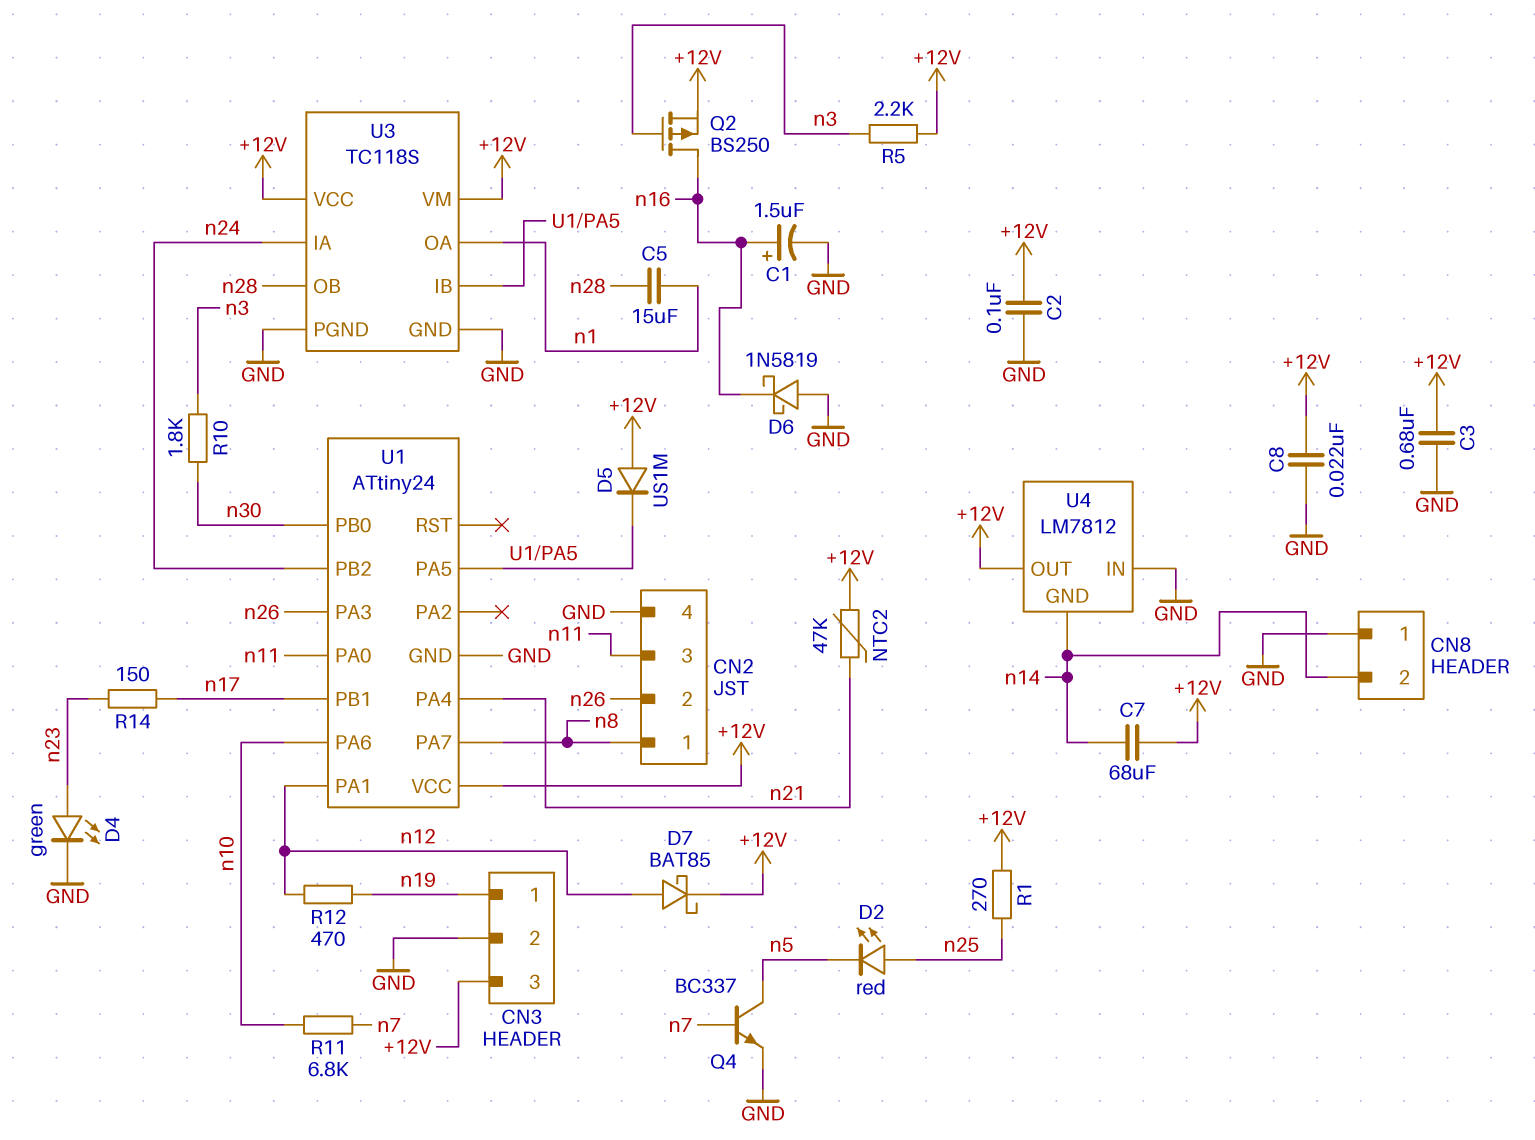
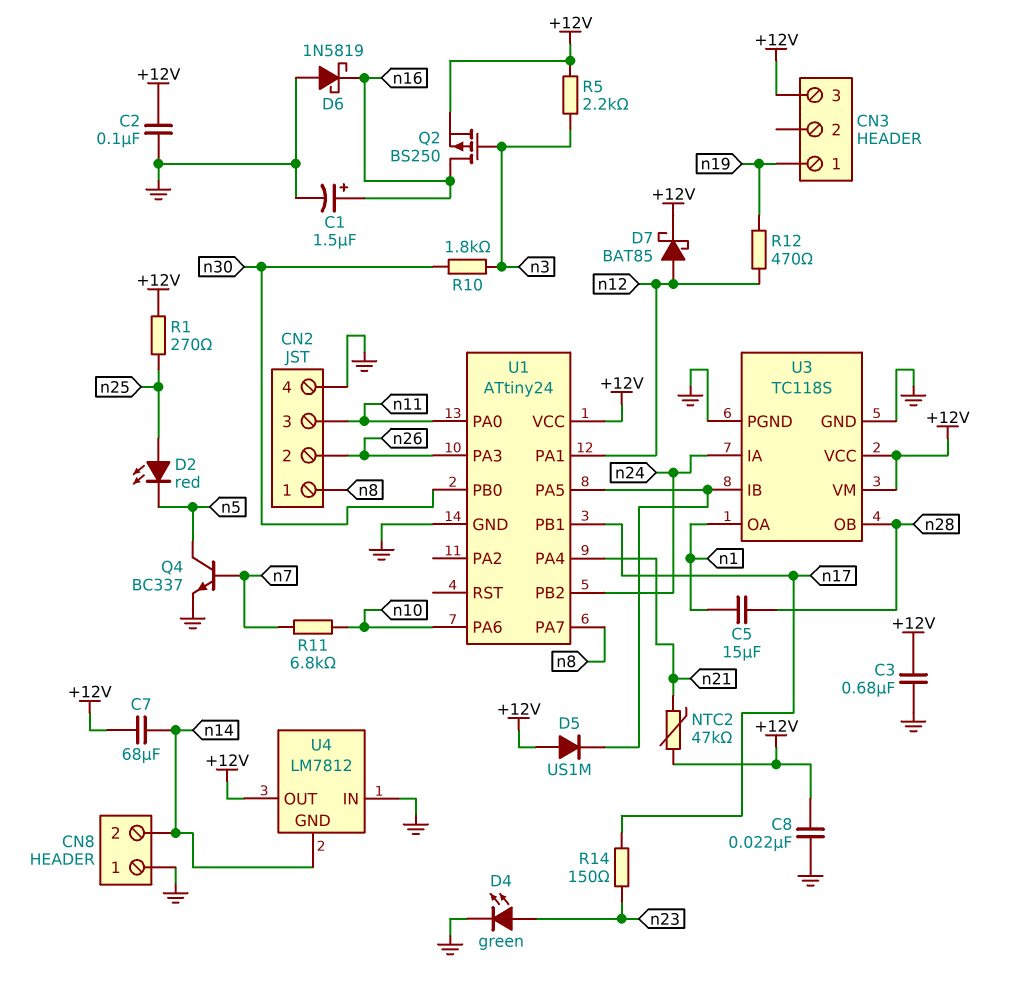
CN3 pin 2: GND -> none

